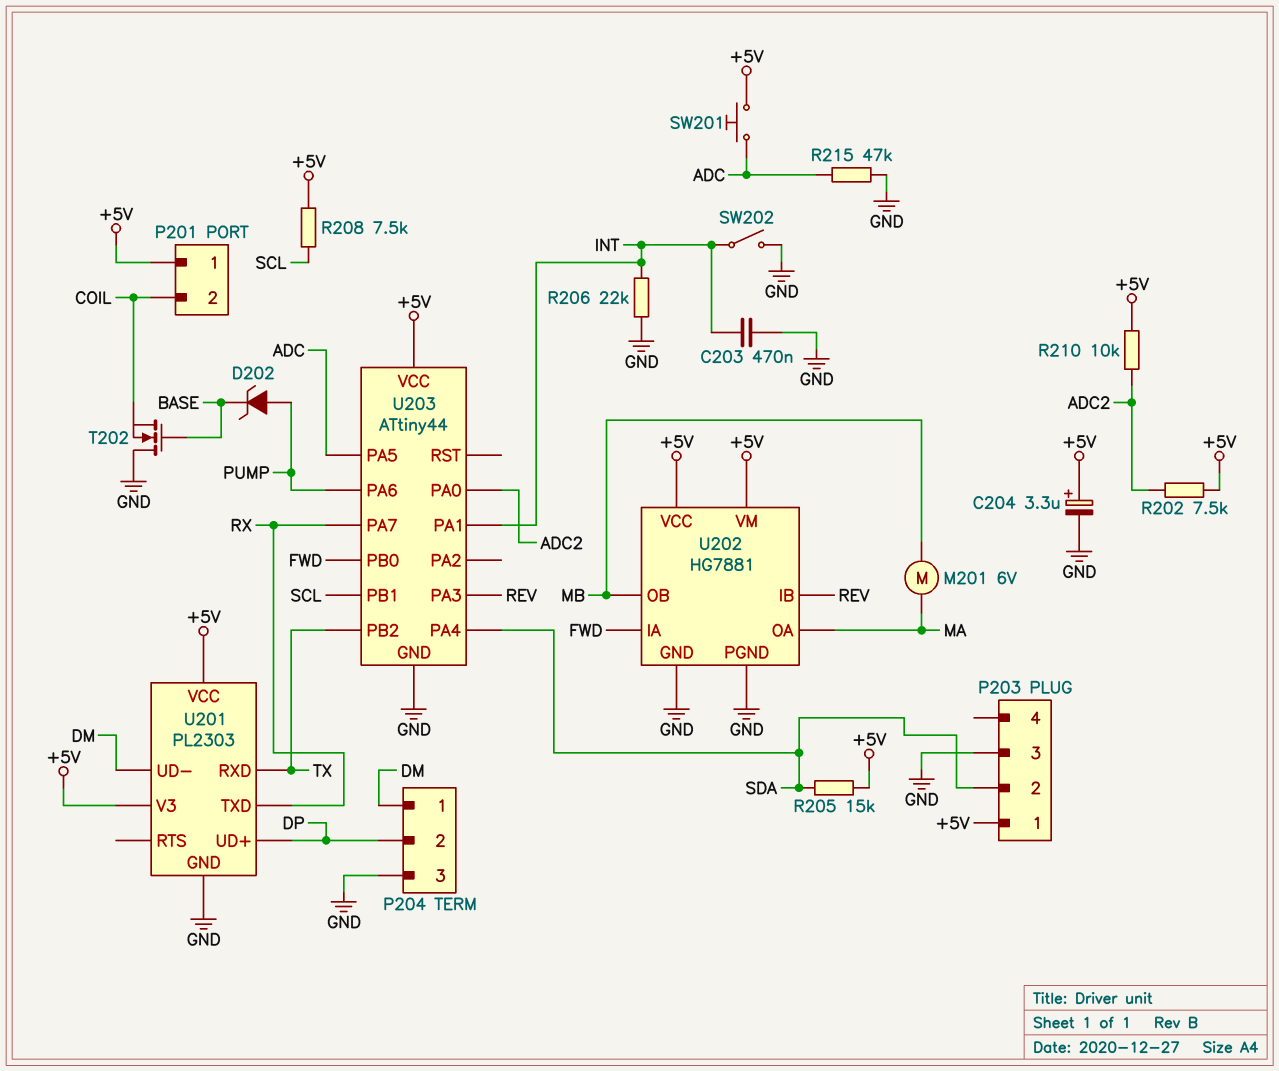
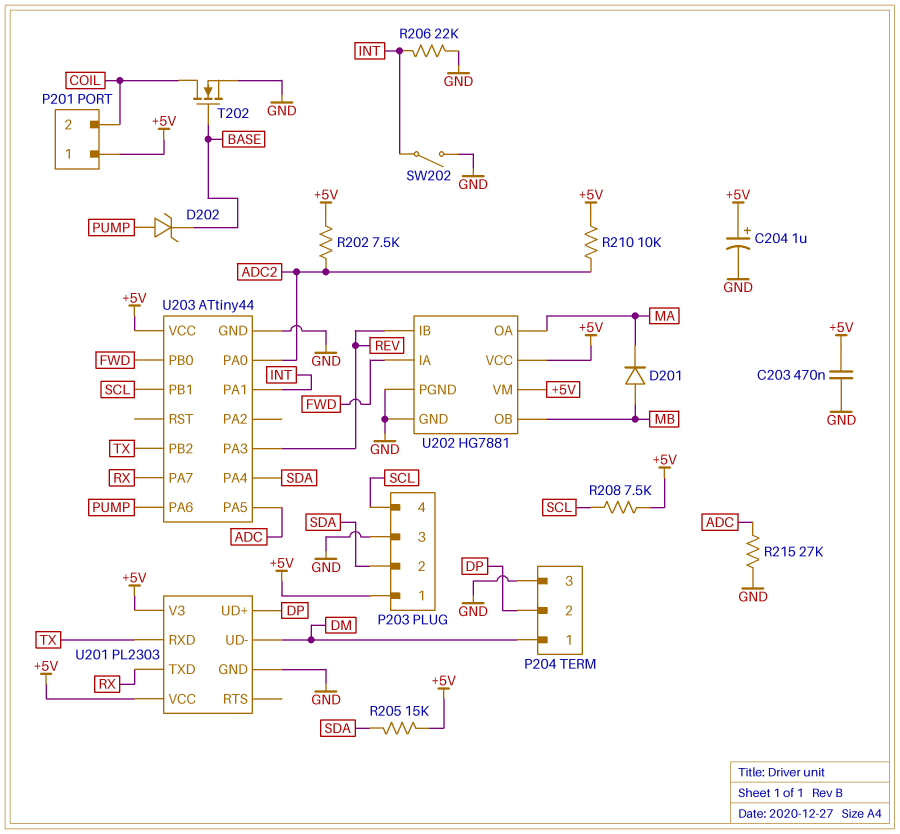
C203: 470nF (GND, INT) -> 470nF (+5V, GND)
C204: 3.3uF (plus +5V, minus GND) -> 1uF (plus +5V, minus GND)
D201: none -> diode (A MB, K MA)
M201: motor 6V (MA, MB) -> none
P203 pin 4: none -> SCL
R215: 47k (ADC, GND) -> 27k (ADC, GND)
SW201: button (+5V, ADC) -> none
T202: NMOS (G BASE, D GND, S COIL) -> NMOS (G BASE, D COIL, S GND)

